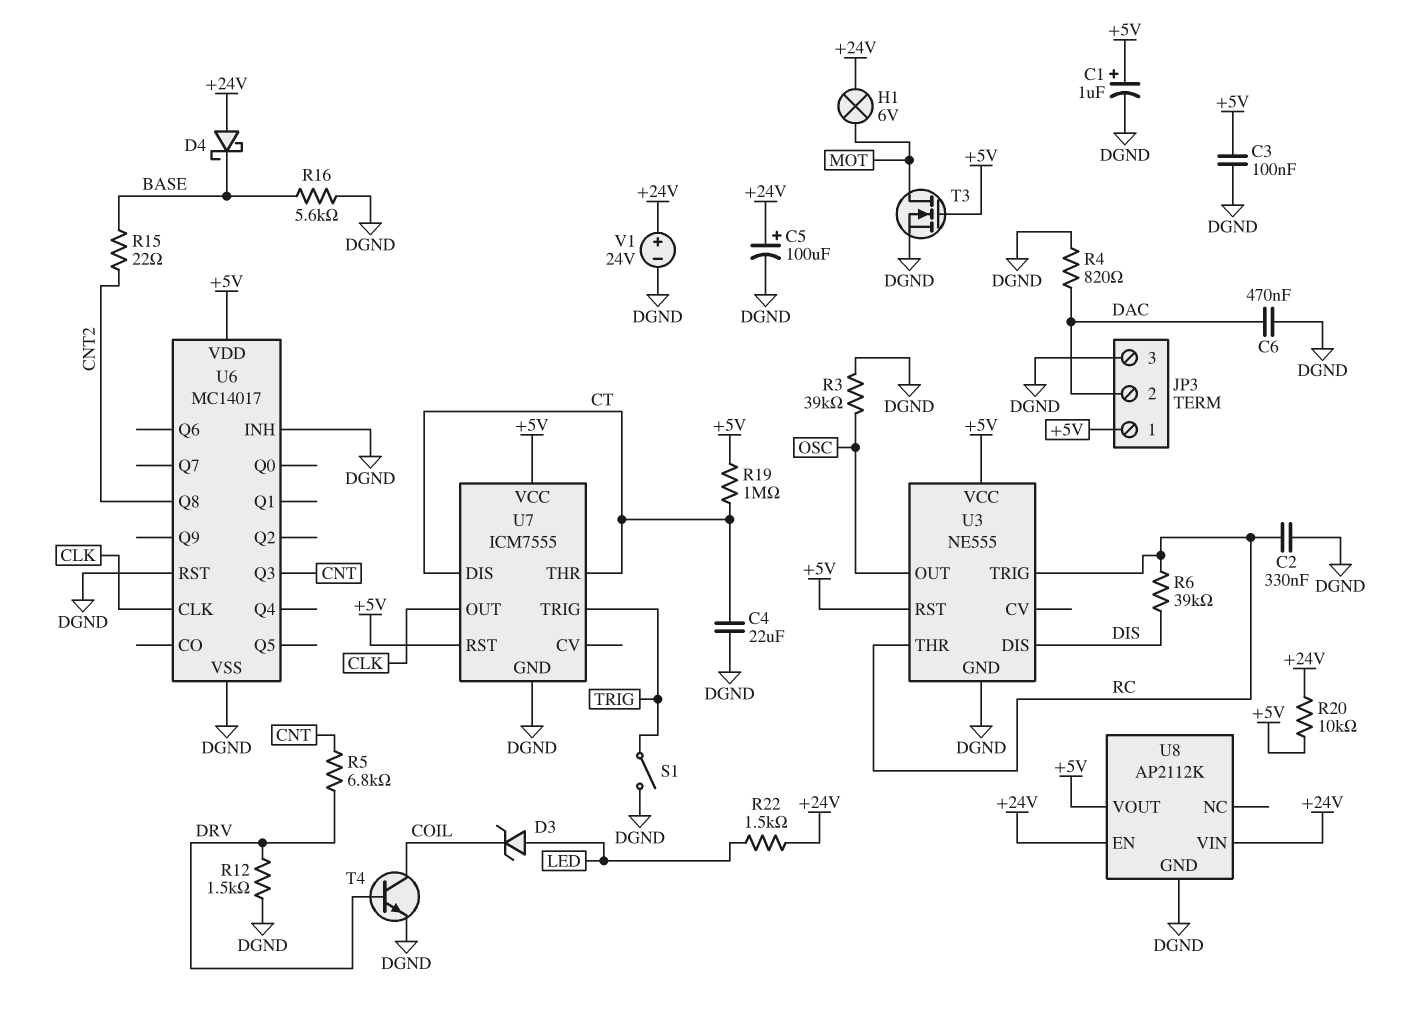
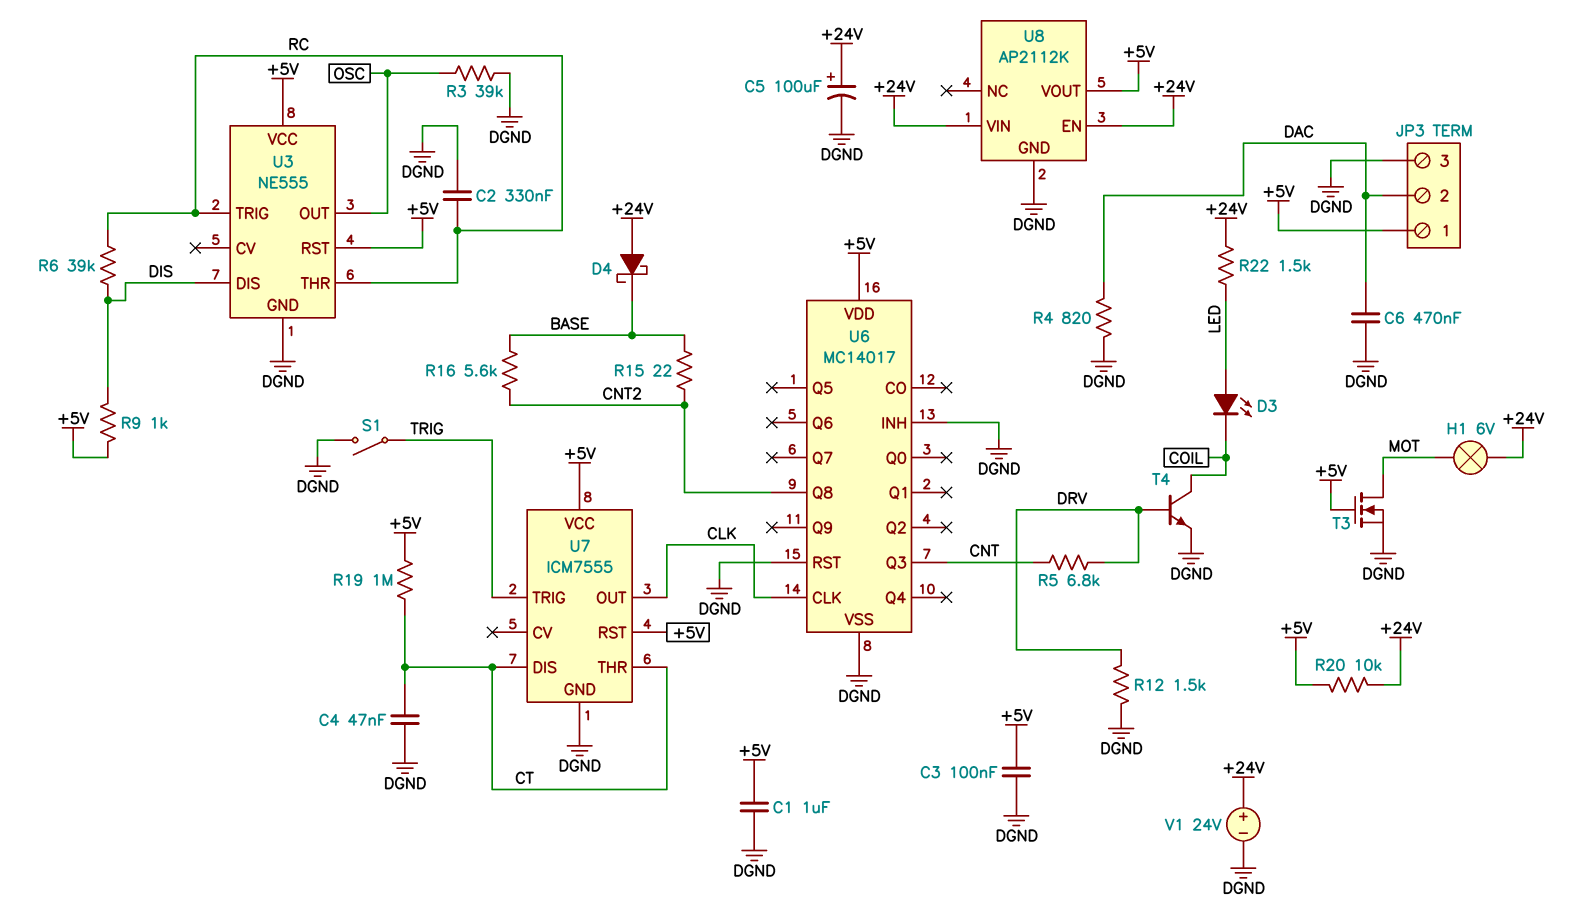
C1: 1uF (plus +5V, minus DGND) -> 1uF (+5V, DGND)
C4: 22uF (CT, DGND) -> 47nF (CT, DGND)
D3: zener (A LED, K COIL) -> LED (A LED, K COIL)
R9: none -> 1k (+5V, DIS)
R16: 5.6k (BASE, DGND) -> 5.6k (BASE, CNT2)

